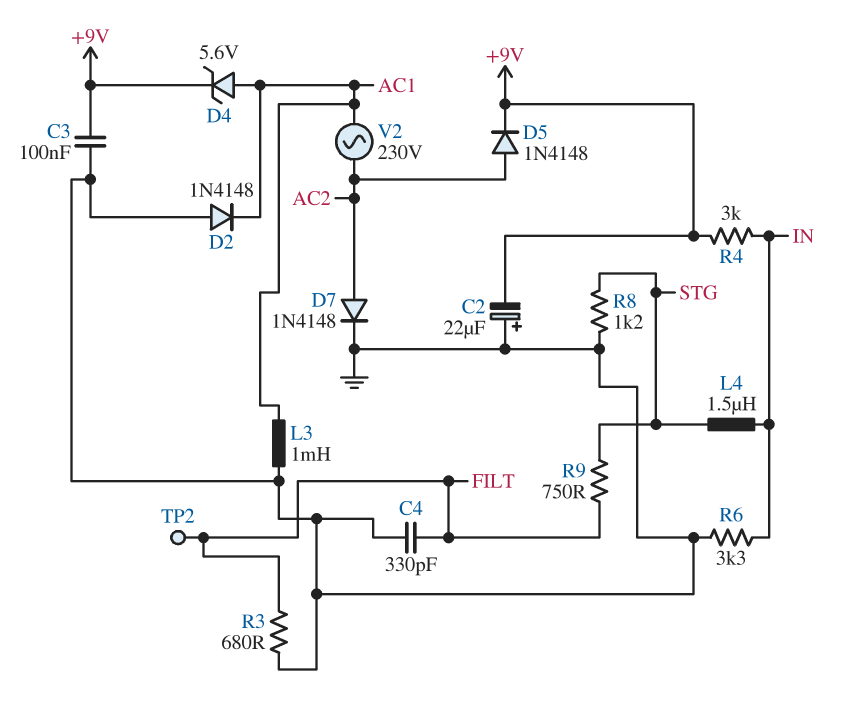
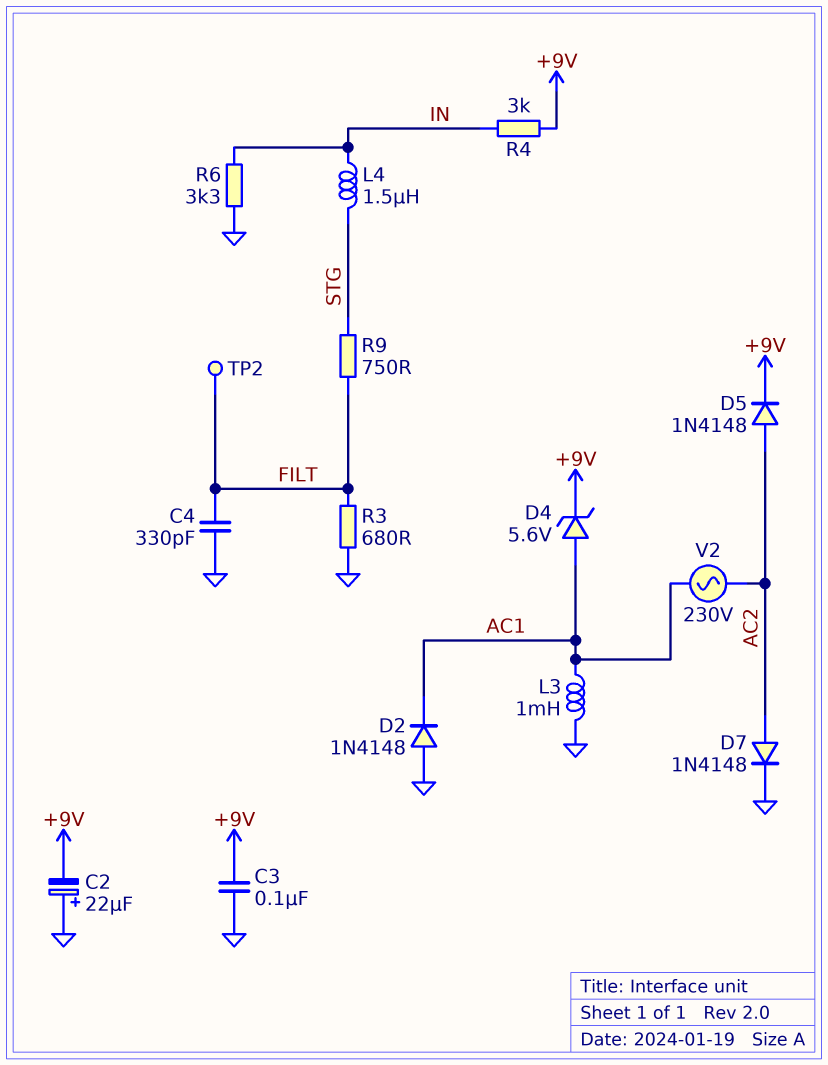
R8: 1.2k (GND, STG) -> none

